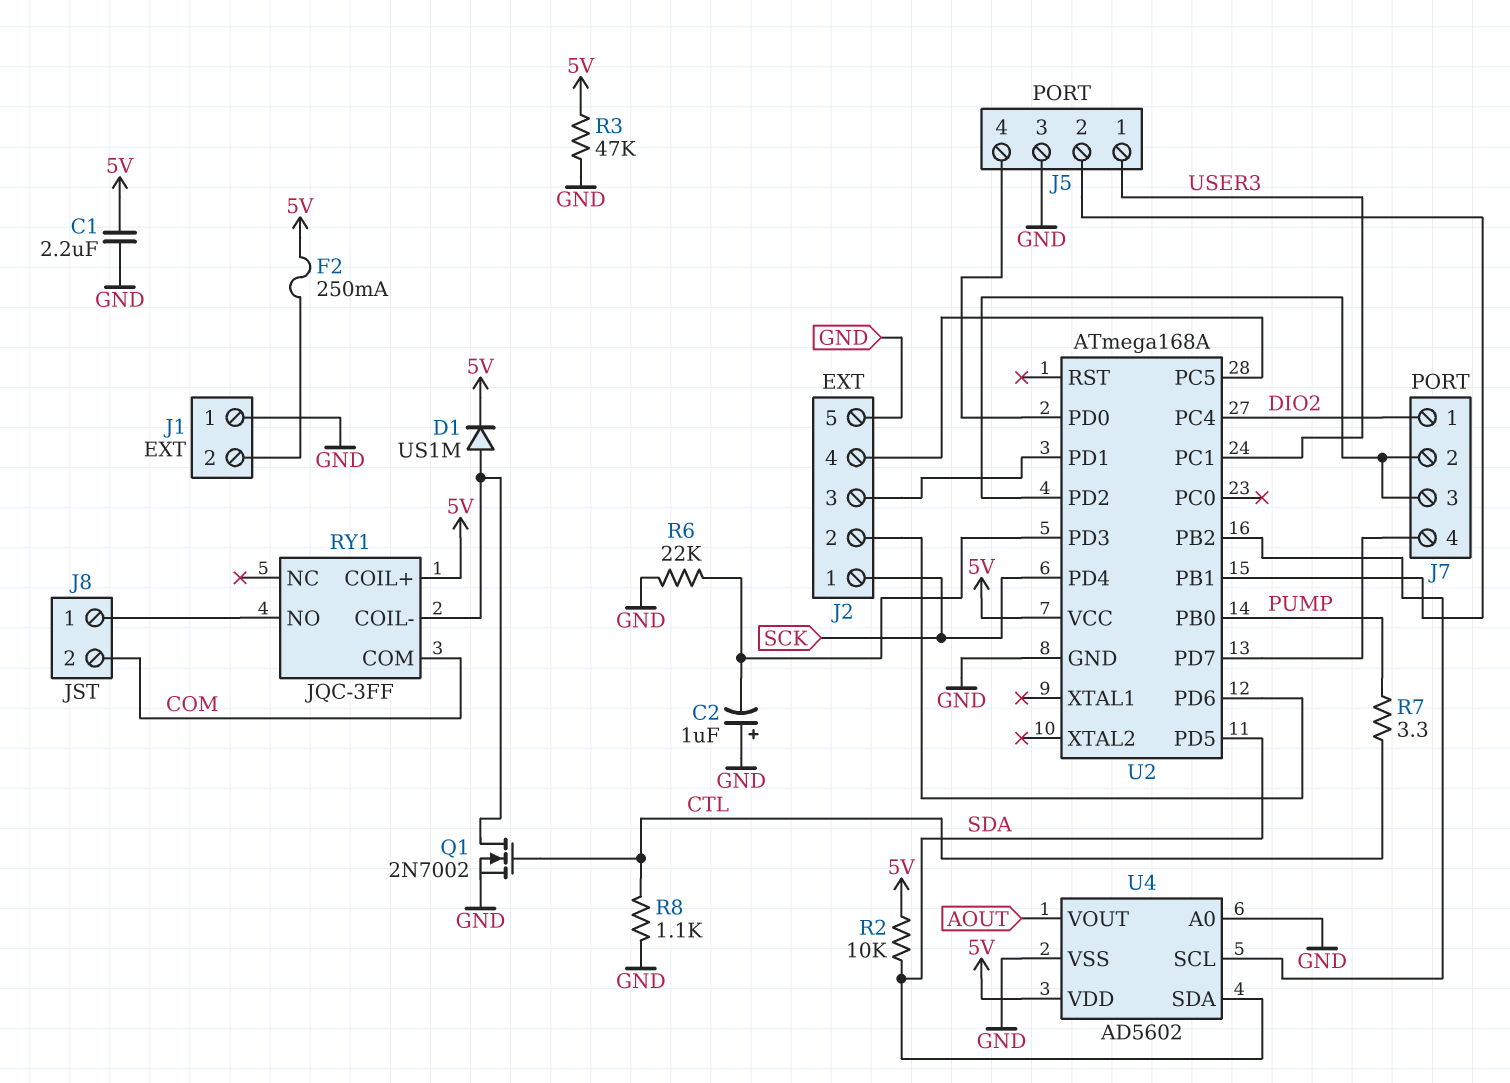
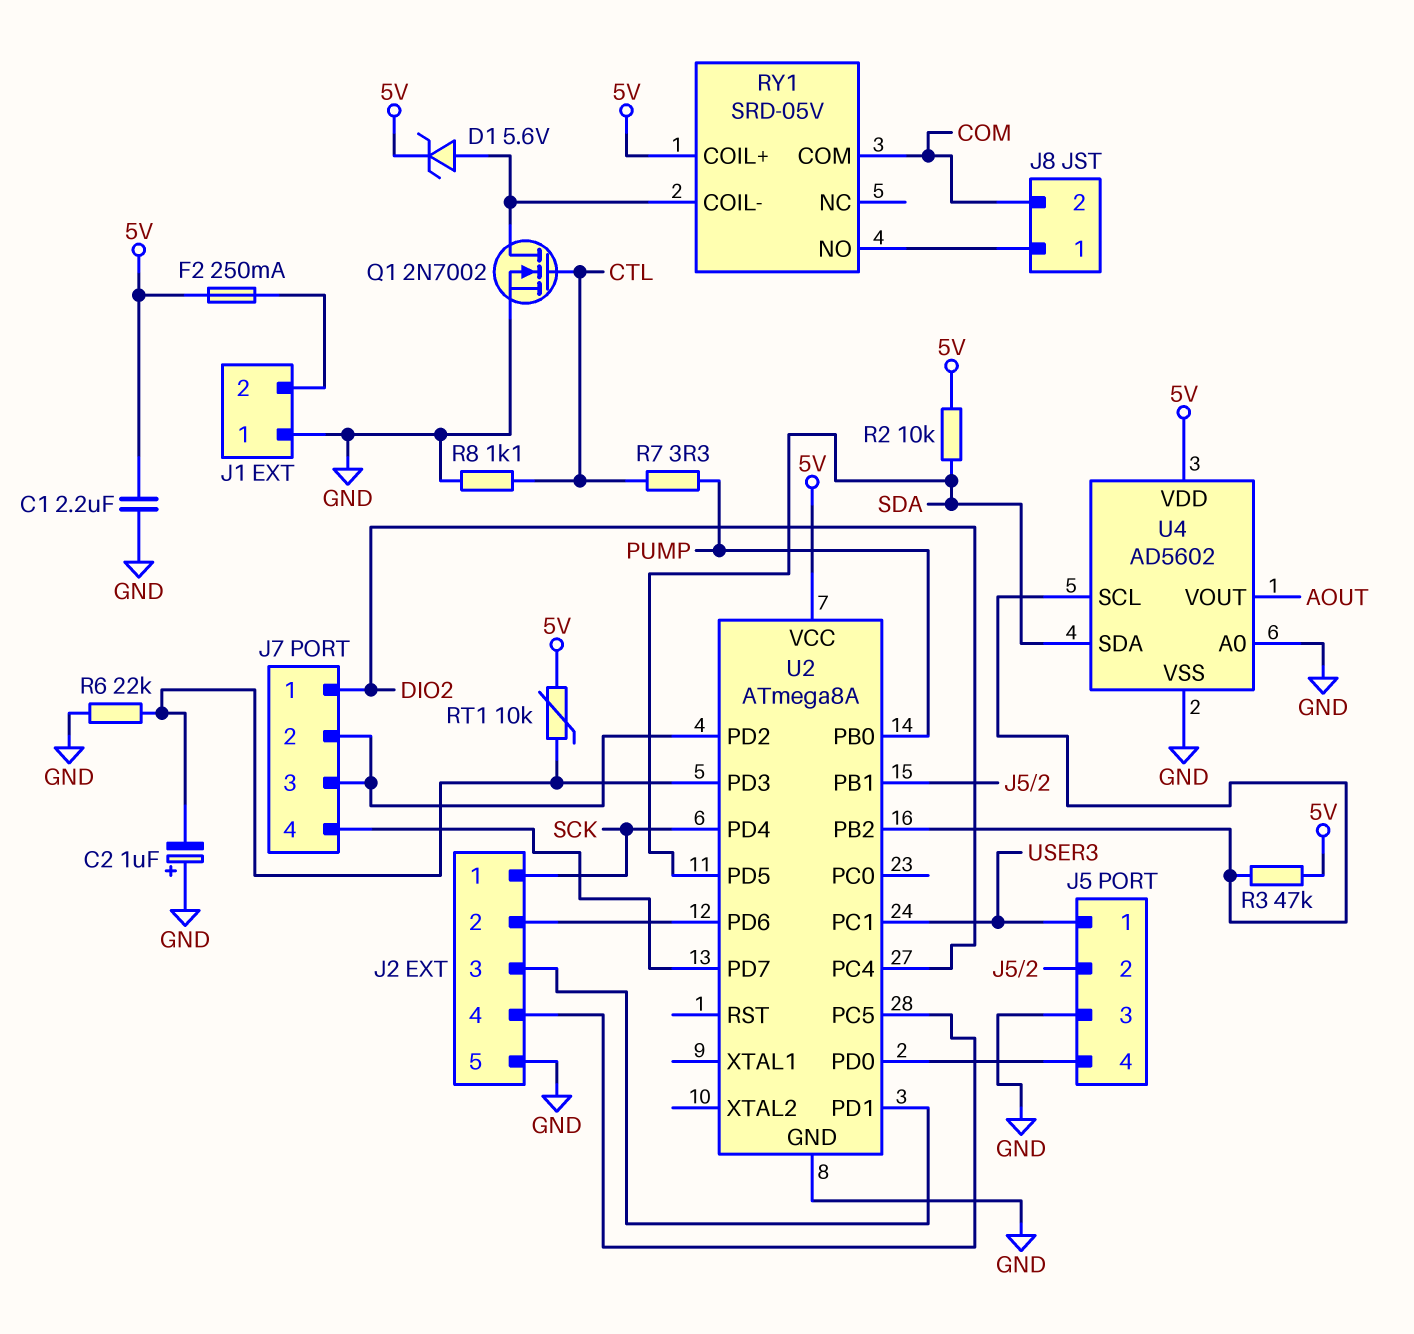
D1: diode US1M (A RY1/COIL-, K 5V) -> zener 5.6V (A RY1/COIL-, K 5V)
R3: 47k (5V, GND) -> 47k (5V, U2/PB2)
RT1: none -> 10k (5V, U2/PD3)
RY1: JQC-3FF -> SRD-05V
U2: ATmega168A -> ATmega8A

